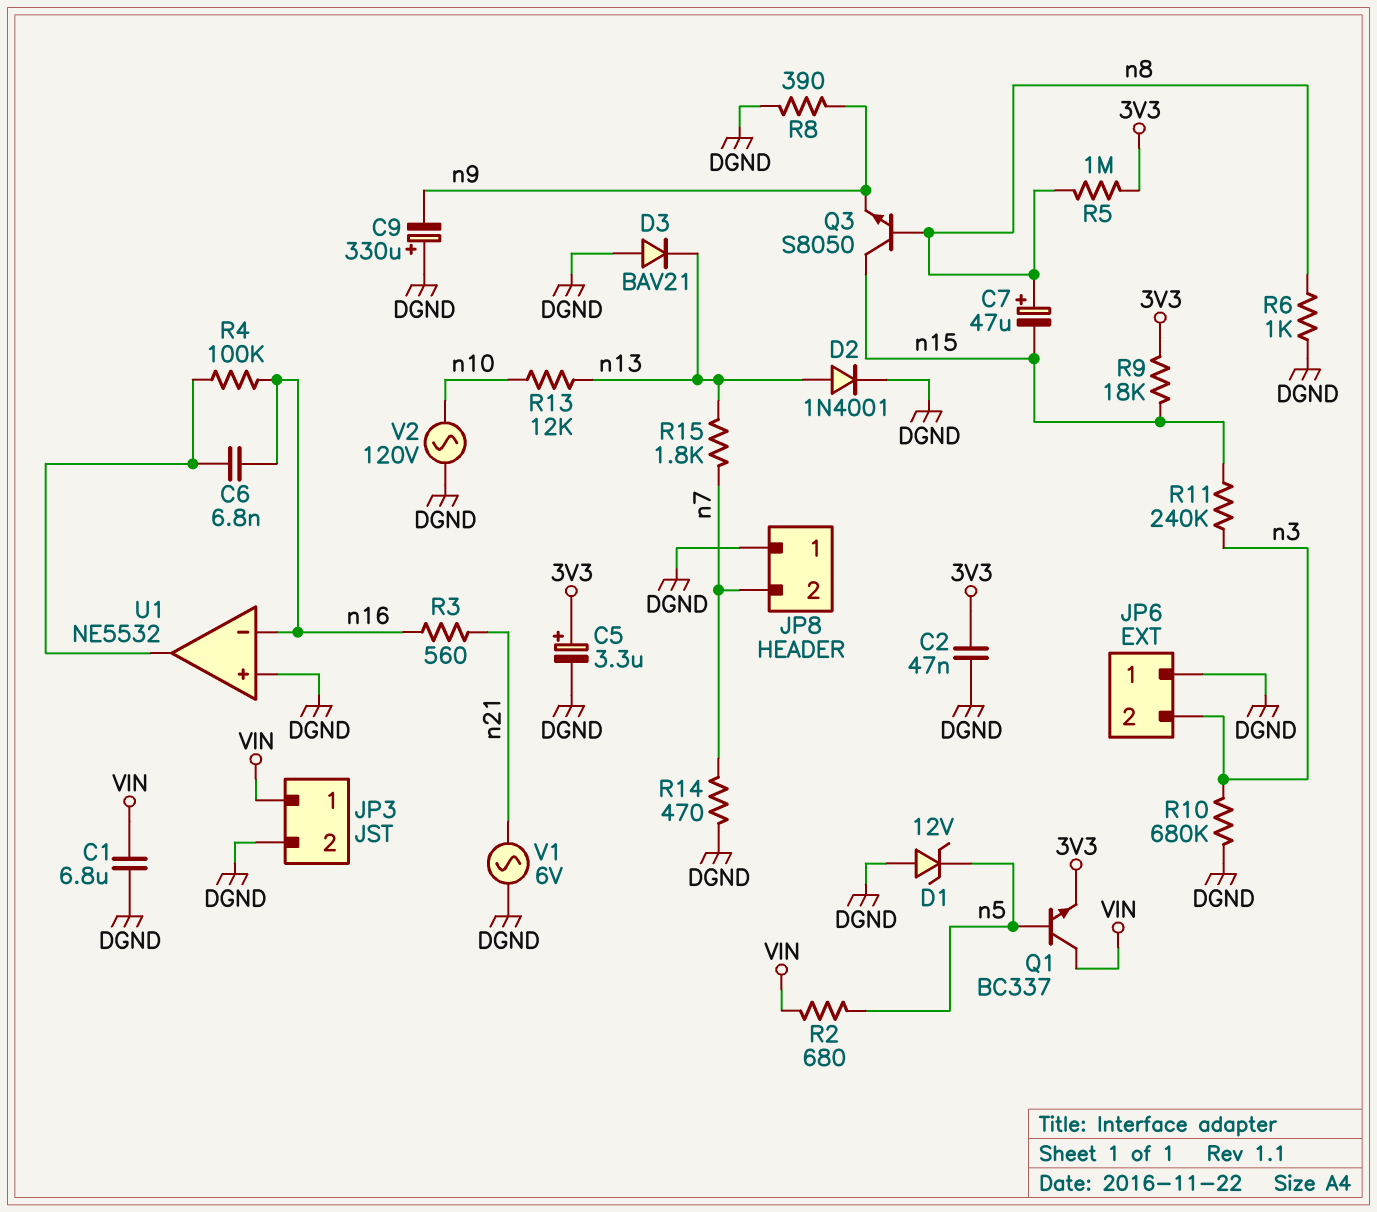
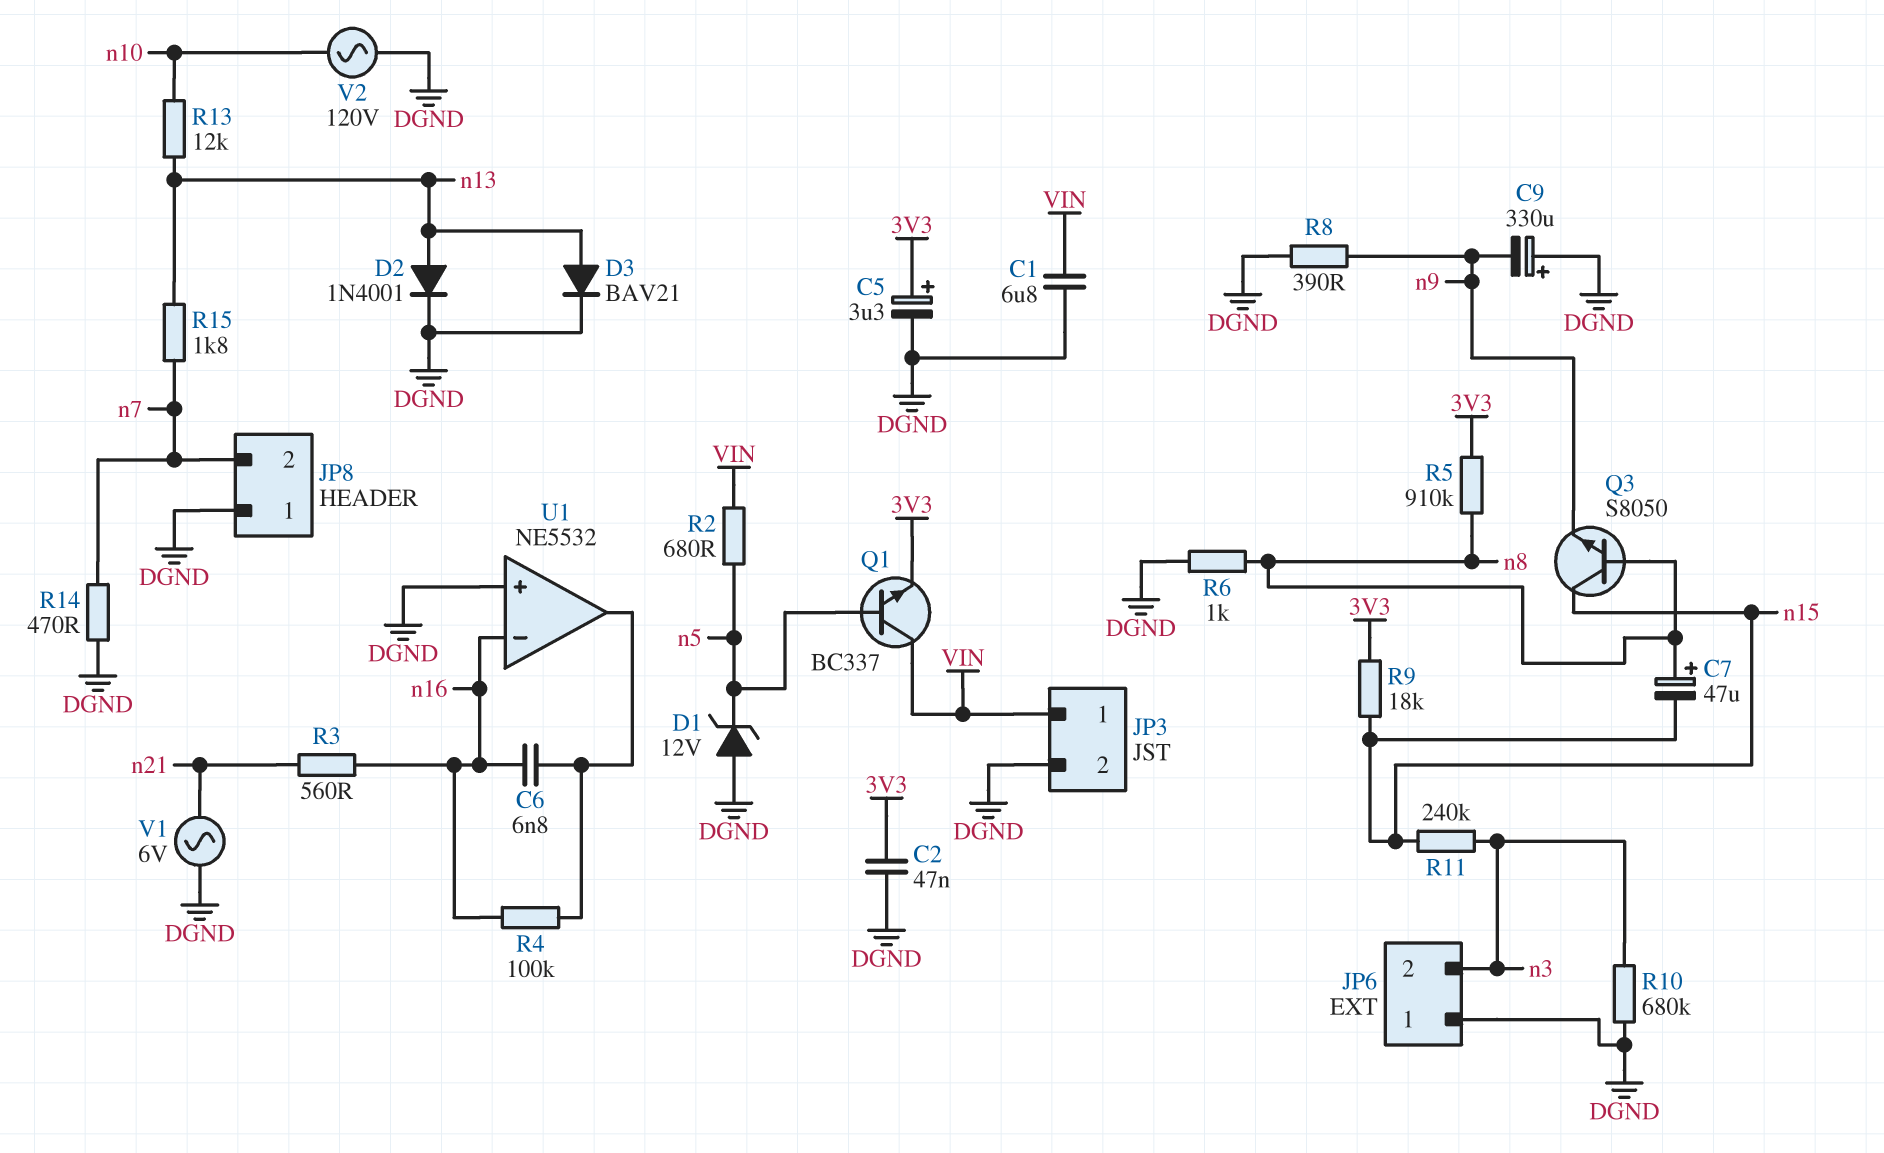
D3: diode BAV21 (A DGND, K n13) -> diode BAV21 (A n13, K DGND)
R5: 1M (3V3, n8) -> 910k (3V3, n8)

